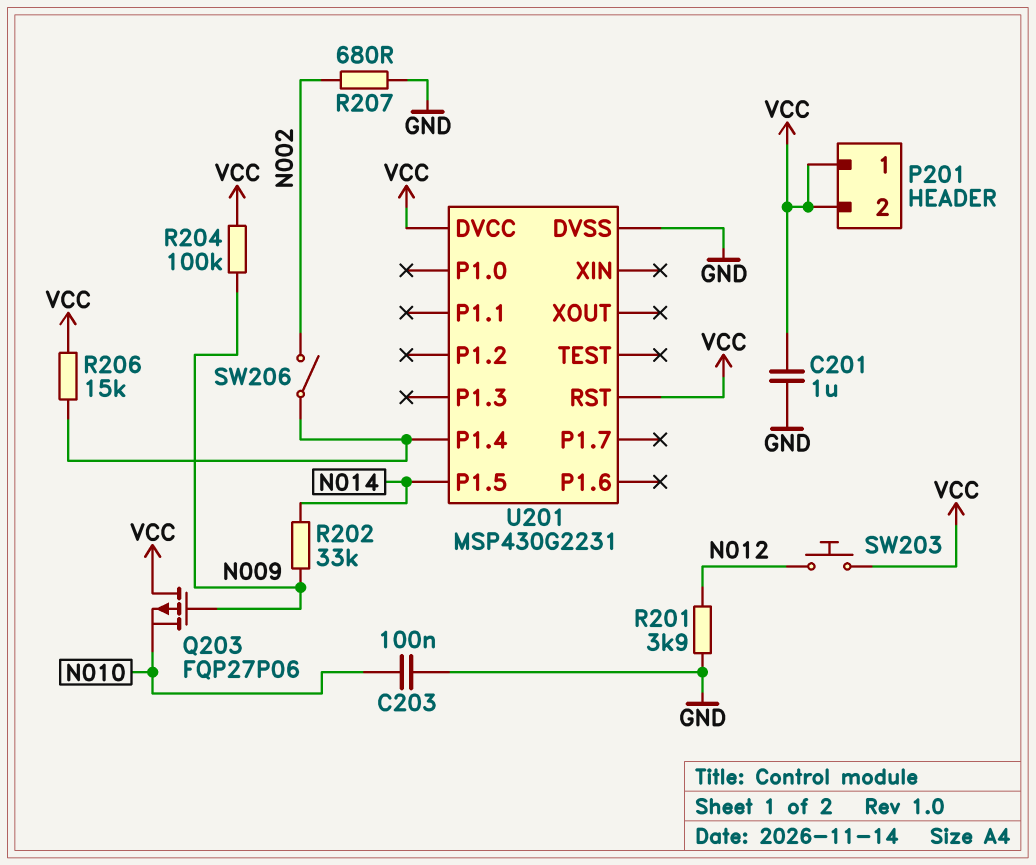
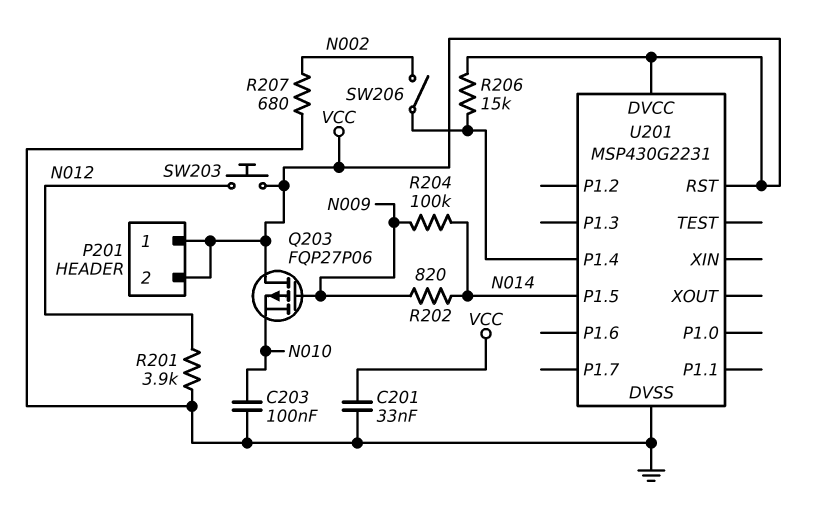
C201: 1uF (GND, VCC) -> 33nF (GND, VCC)
R202: 33k (N009, N014) -> 820 (N009, N014)
R204: 100k (N009, VCC) -> 100k (N009, N014)

